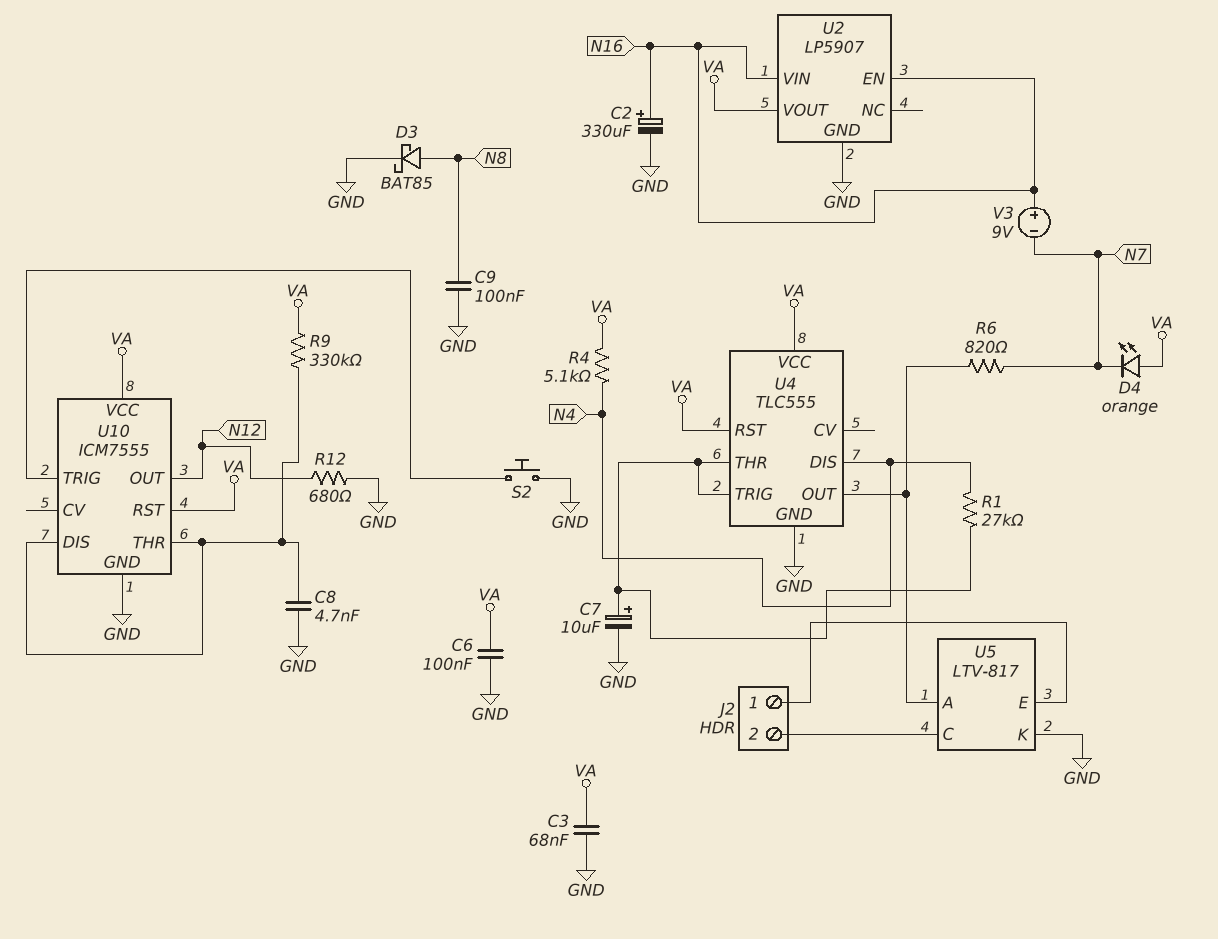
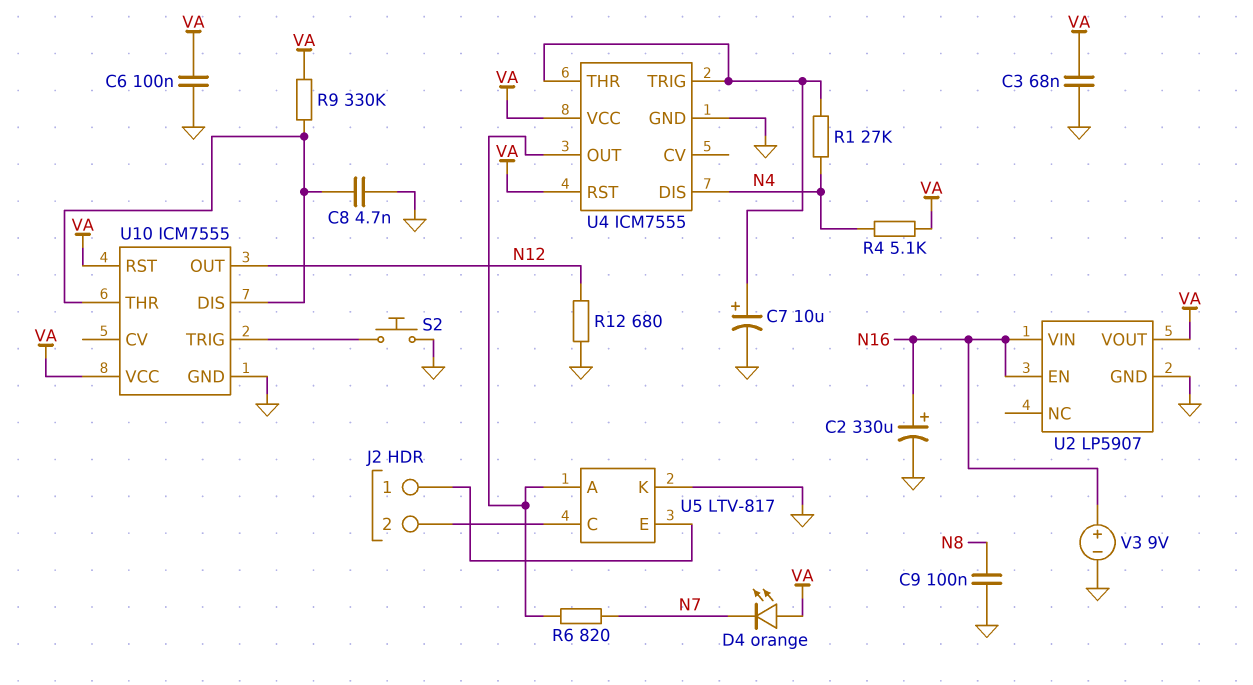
D3: schottky BAT85 (A N8, K GND) -> none
U4: TLC555 -> ICM7555
V3: 9V (plus N16, minus N7) -> 9V (plus N16, minus GND)

